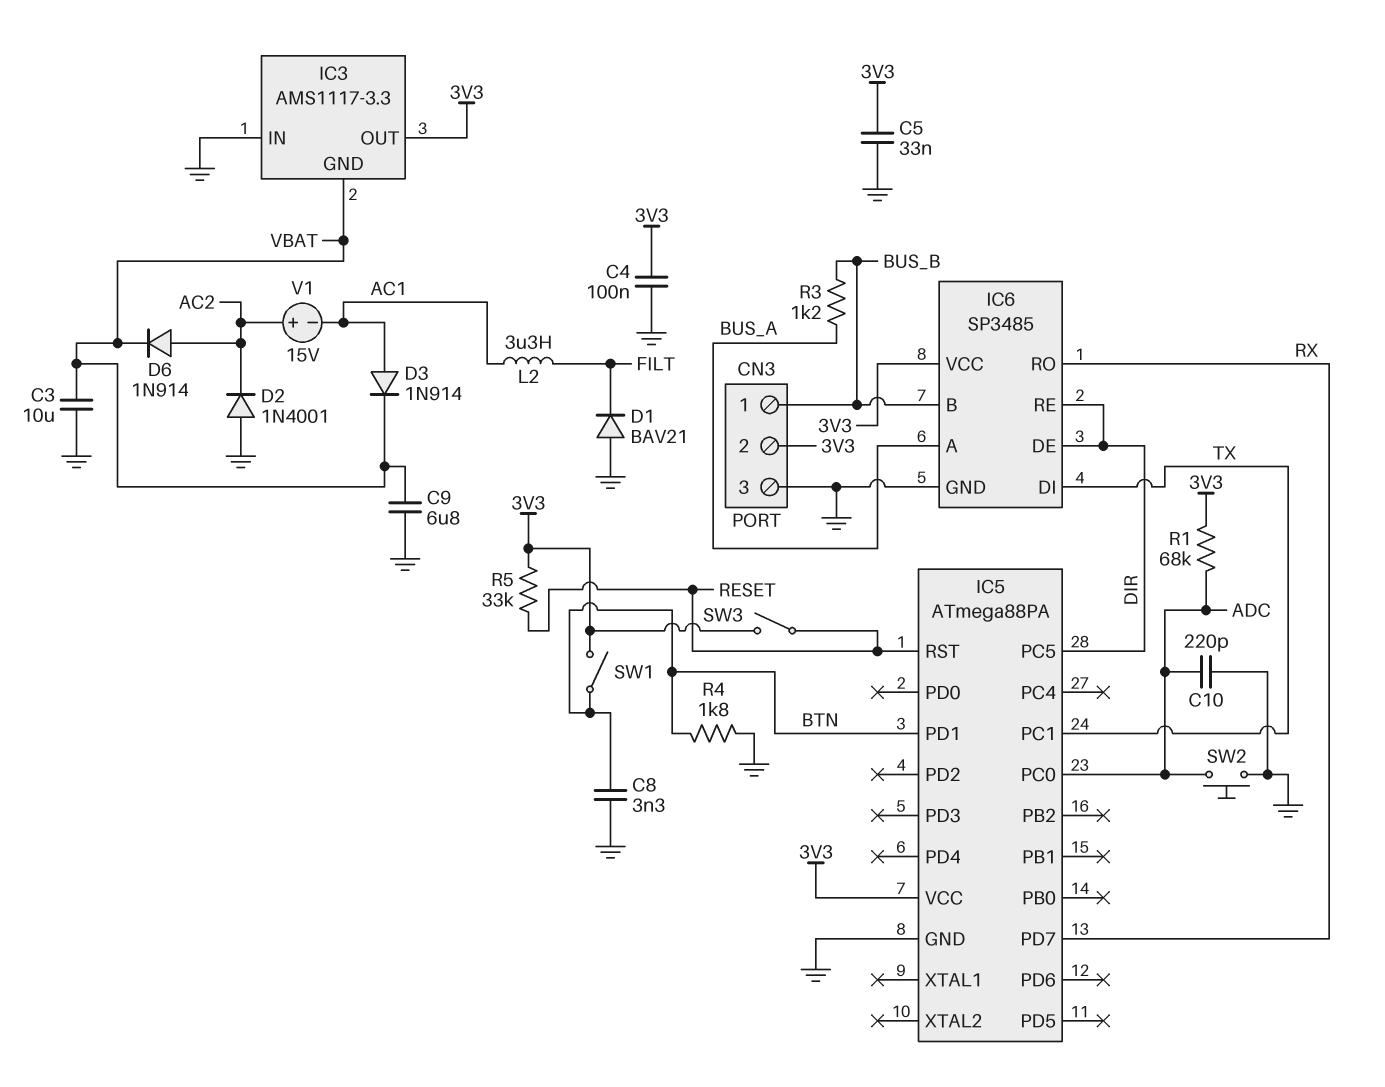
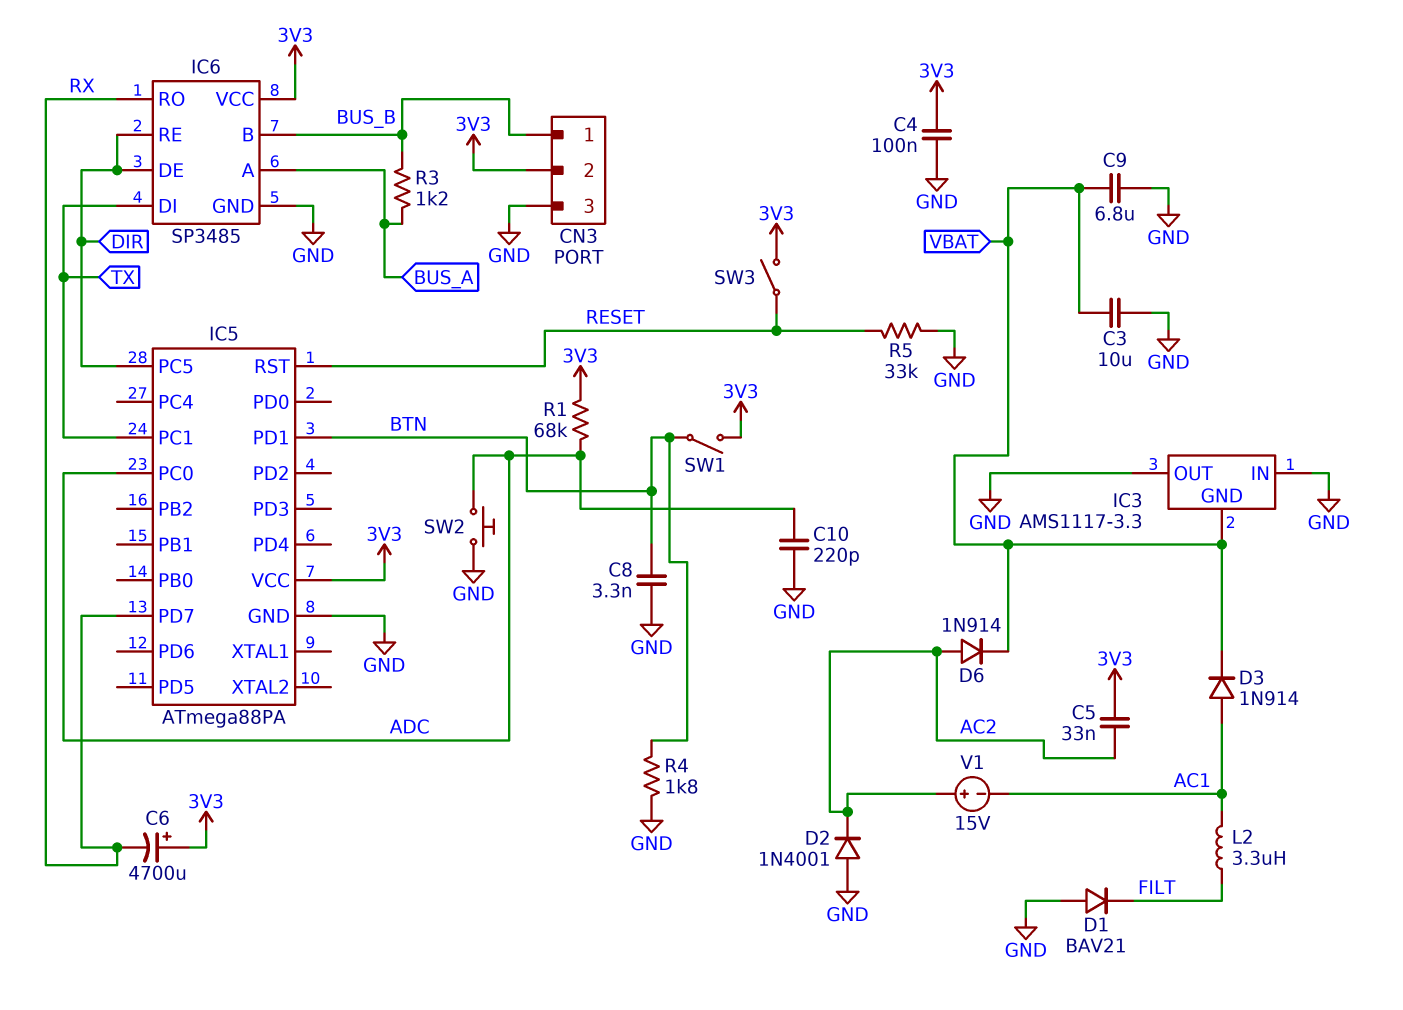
C5: 33nF (3V3, GND) -> 33nF (3V3, AC2)
C6: none -> 4700uF (plus 3V3, minus RX)
IC3 pin OUT: 3V3 -> GND
R5: 33k (3V3, RESET) -> 33k (GND, RESET)

